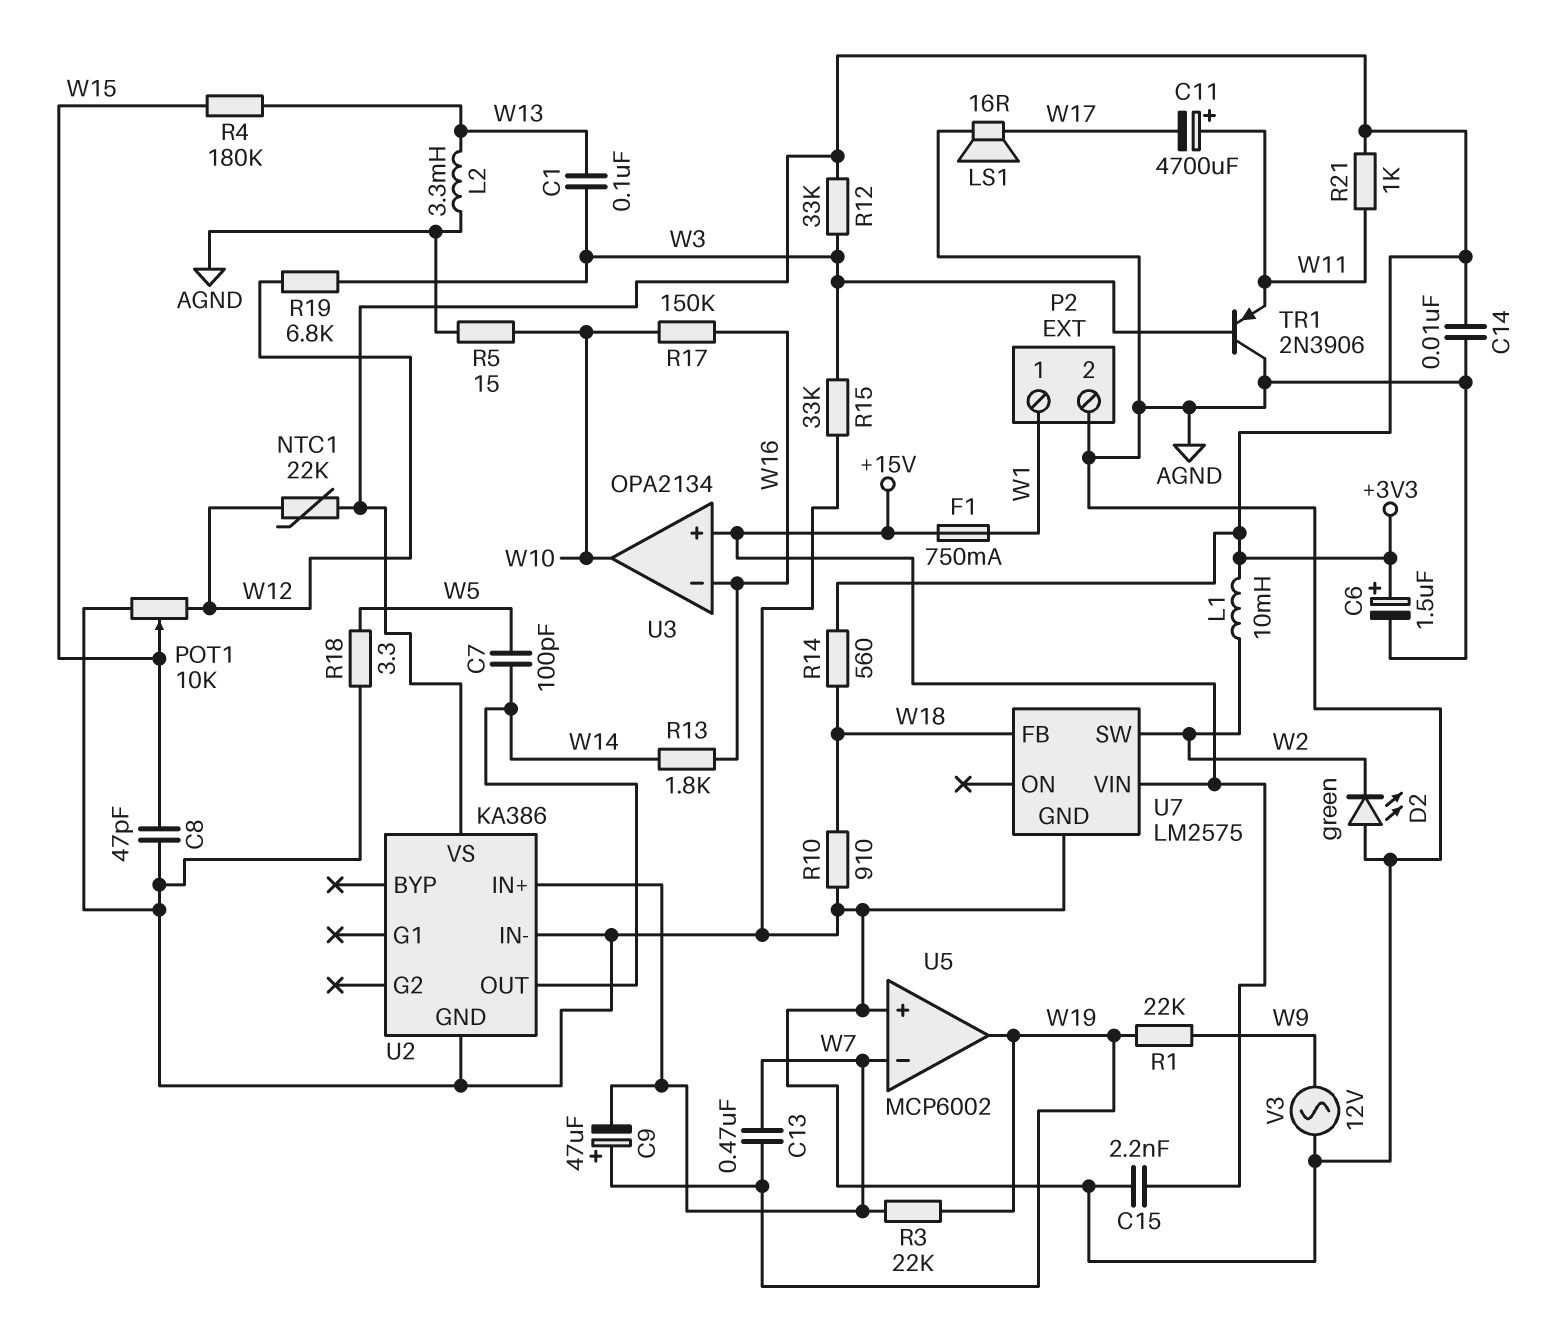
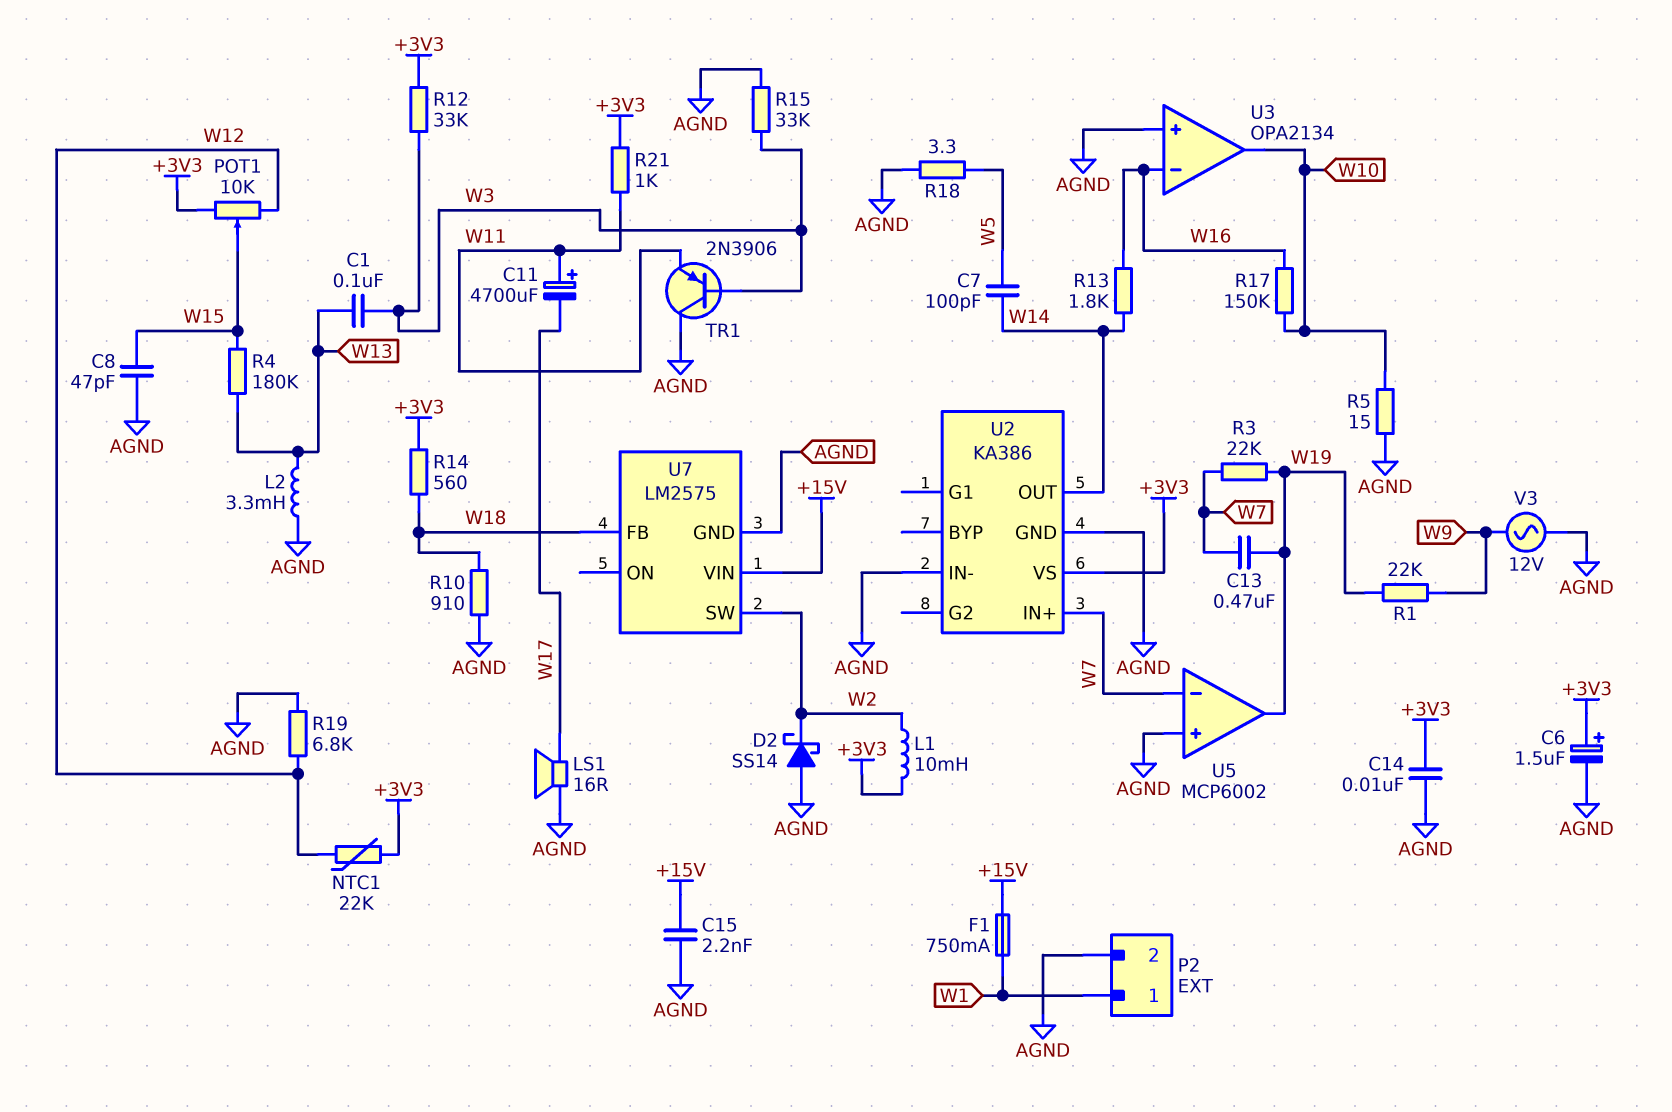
C9: 47uF (plus W19, minus W7) -> none
D2: LED green (A AGND, K W2) -> schottky SS14 (A AGND, K W2)
POT1: 10k (AGND, W12, wiper W15) -> 10k (+3V3, W12, wiper W15)
R19: 6.8k (W3, W12) -> 6.8k (AGND, W12)
U3 pin in+: +15V -> AGND

